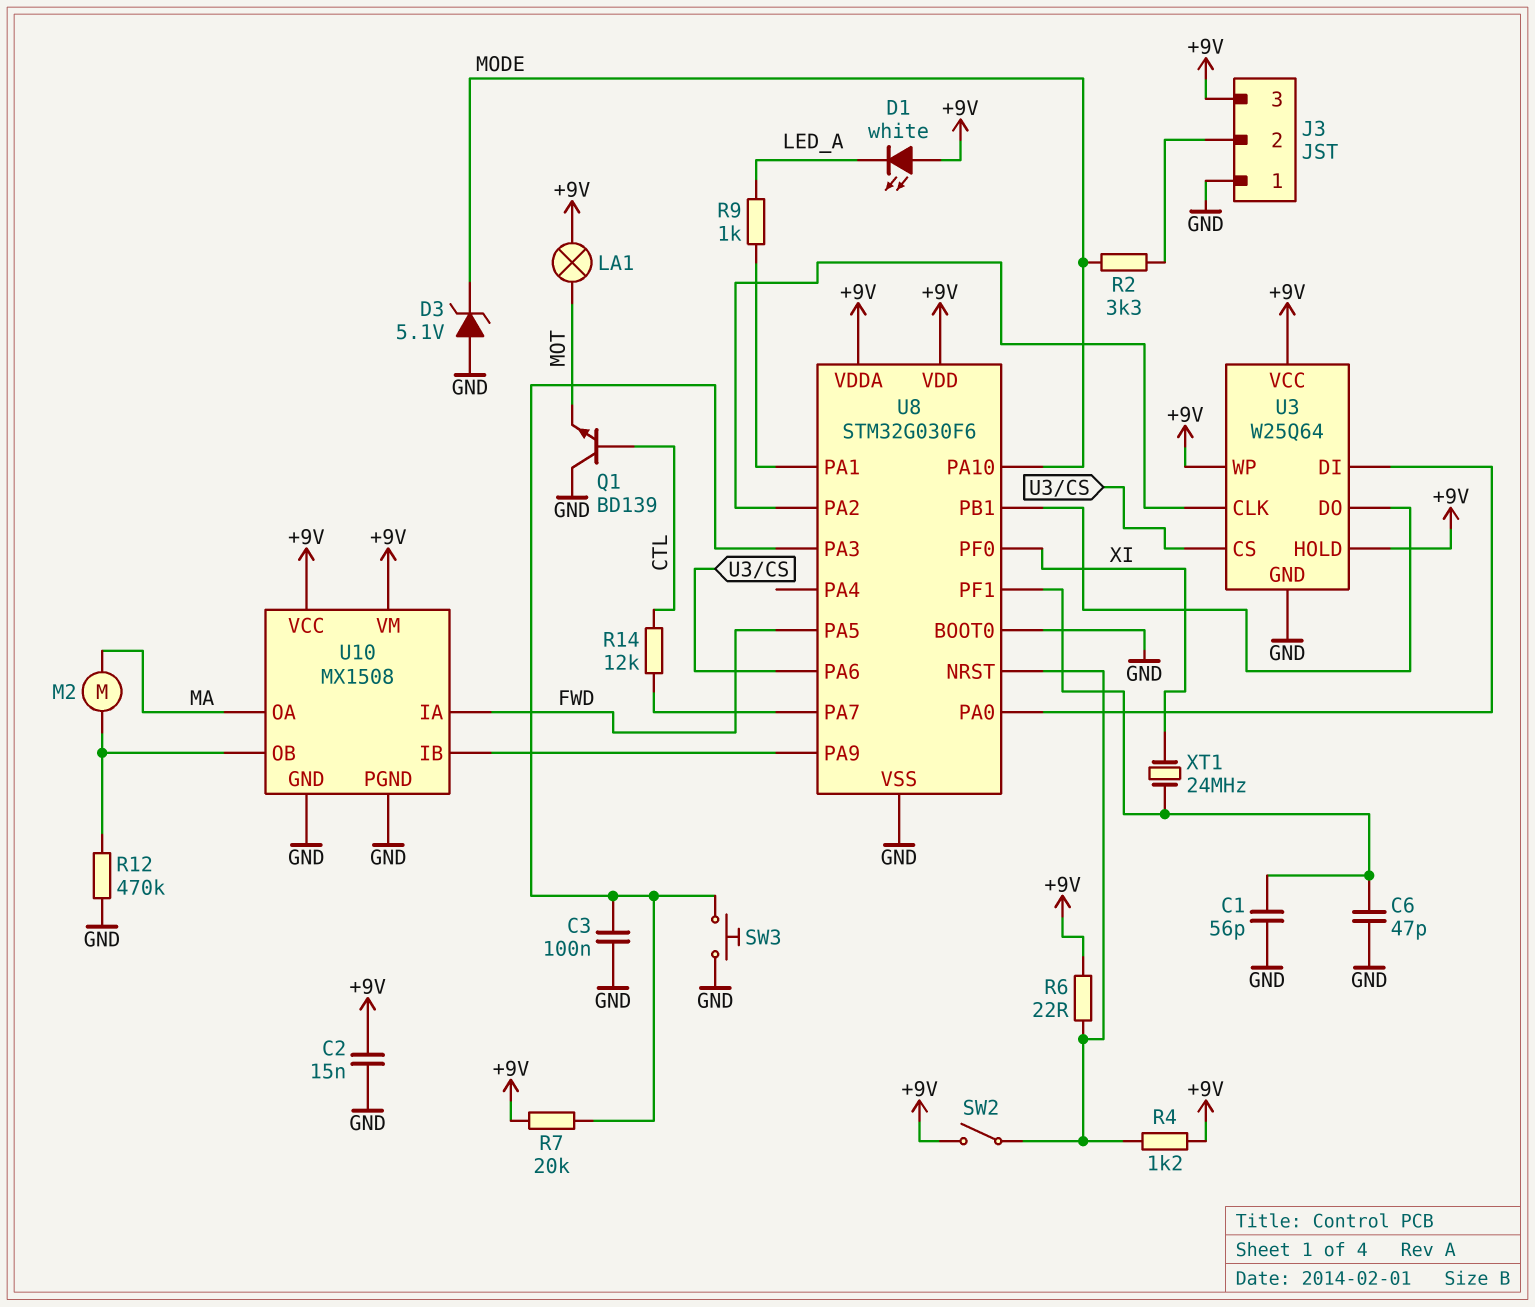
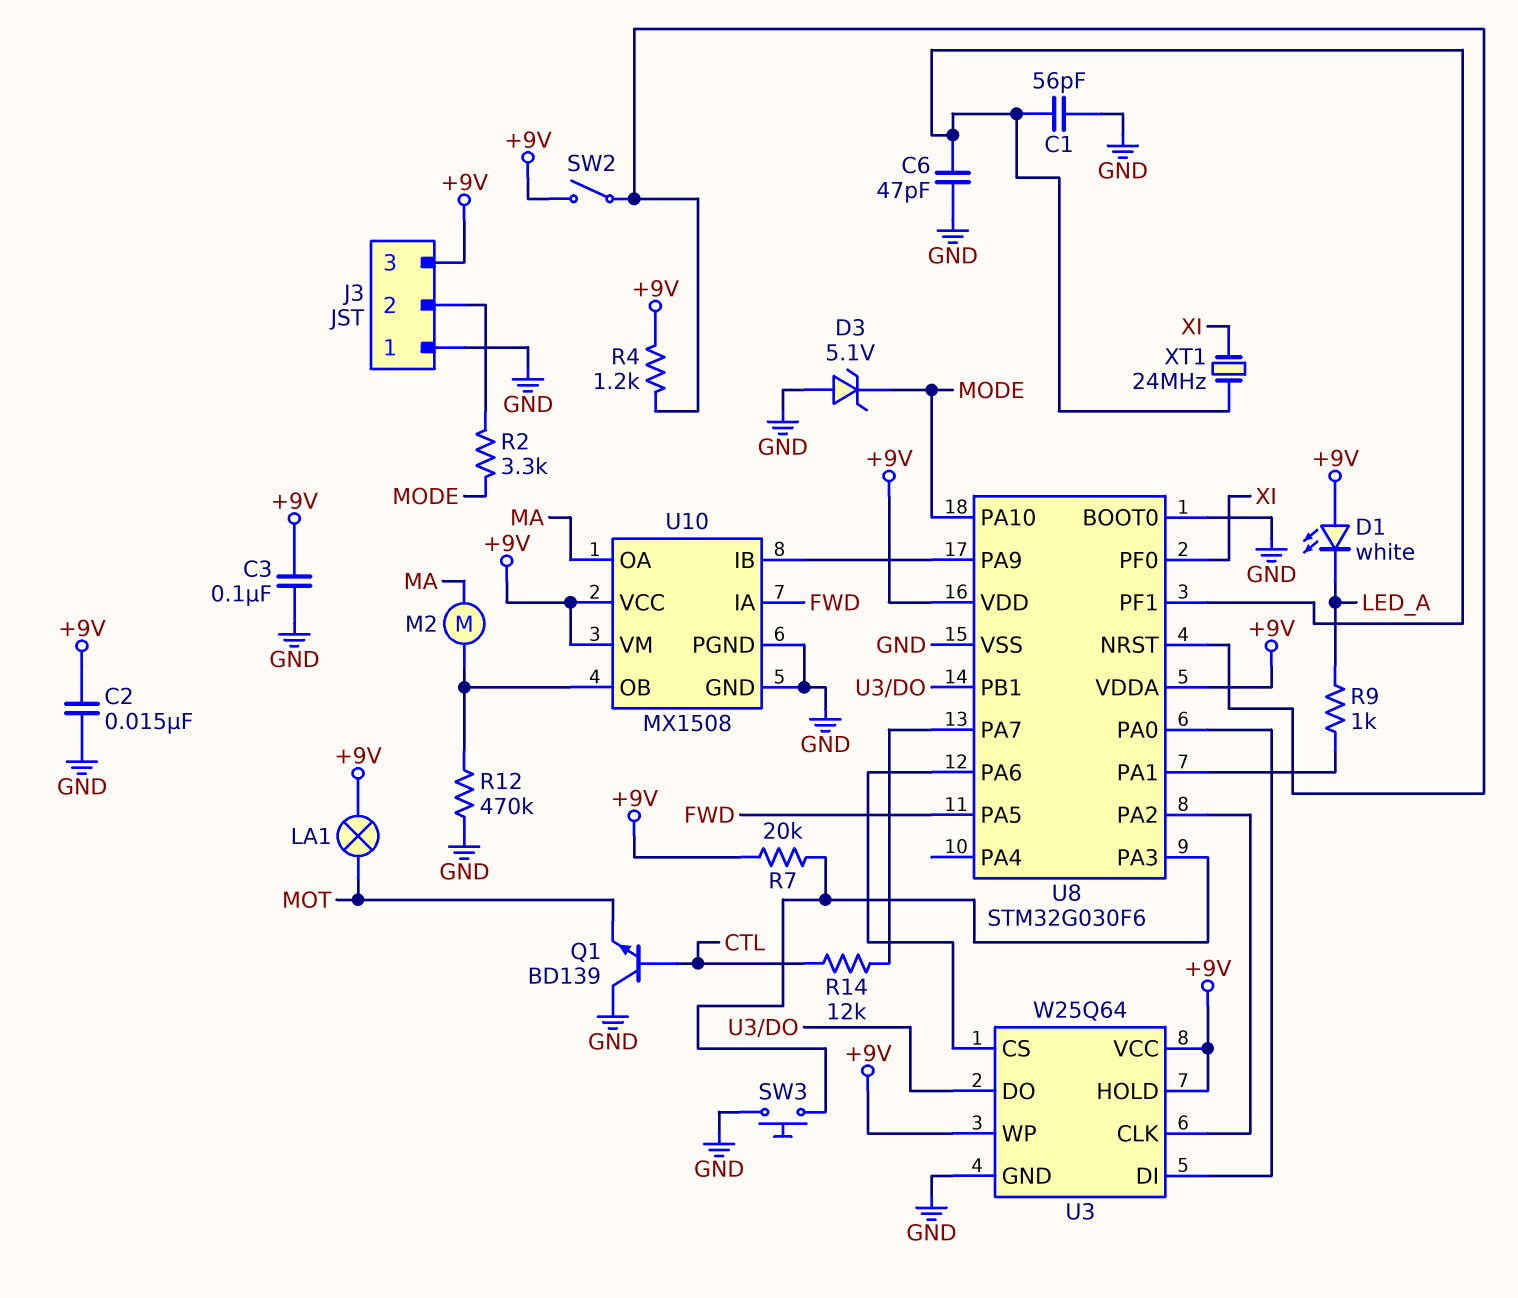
C3: 100nF (GND, U8/PA3) -> 100nF (+9V, GND)
R6: 22 (+9V, U8/NRST) -> none

